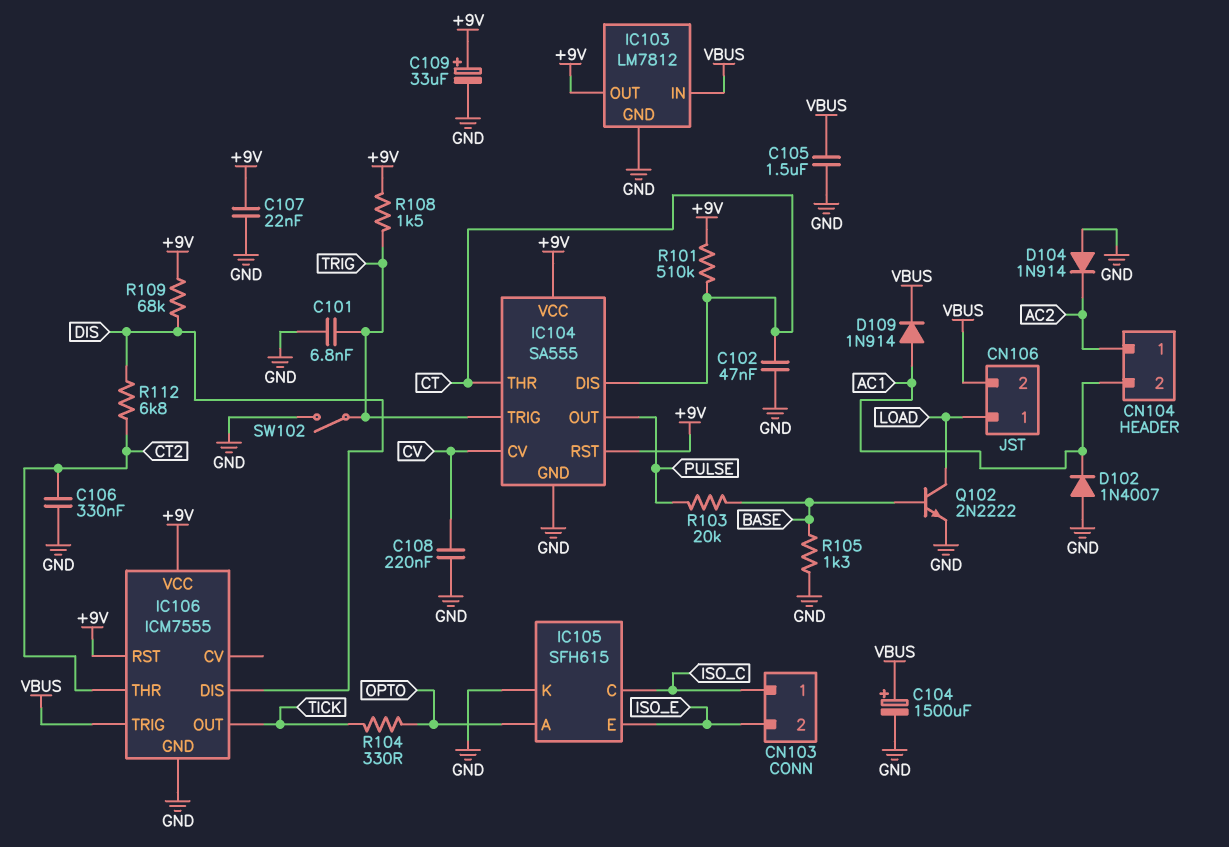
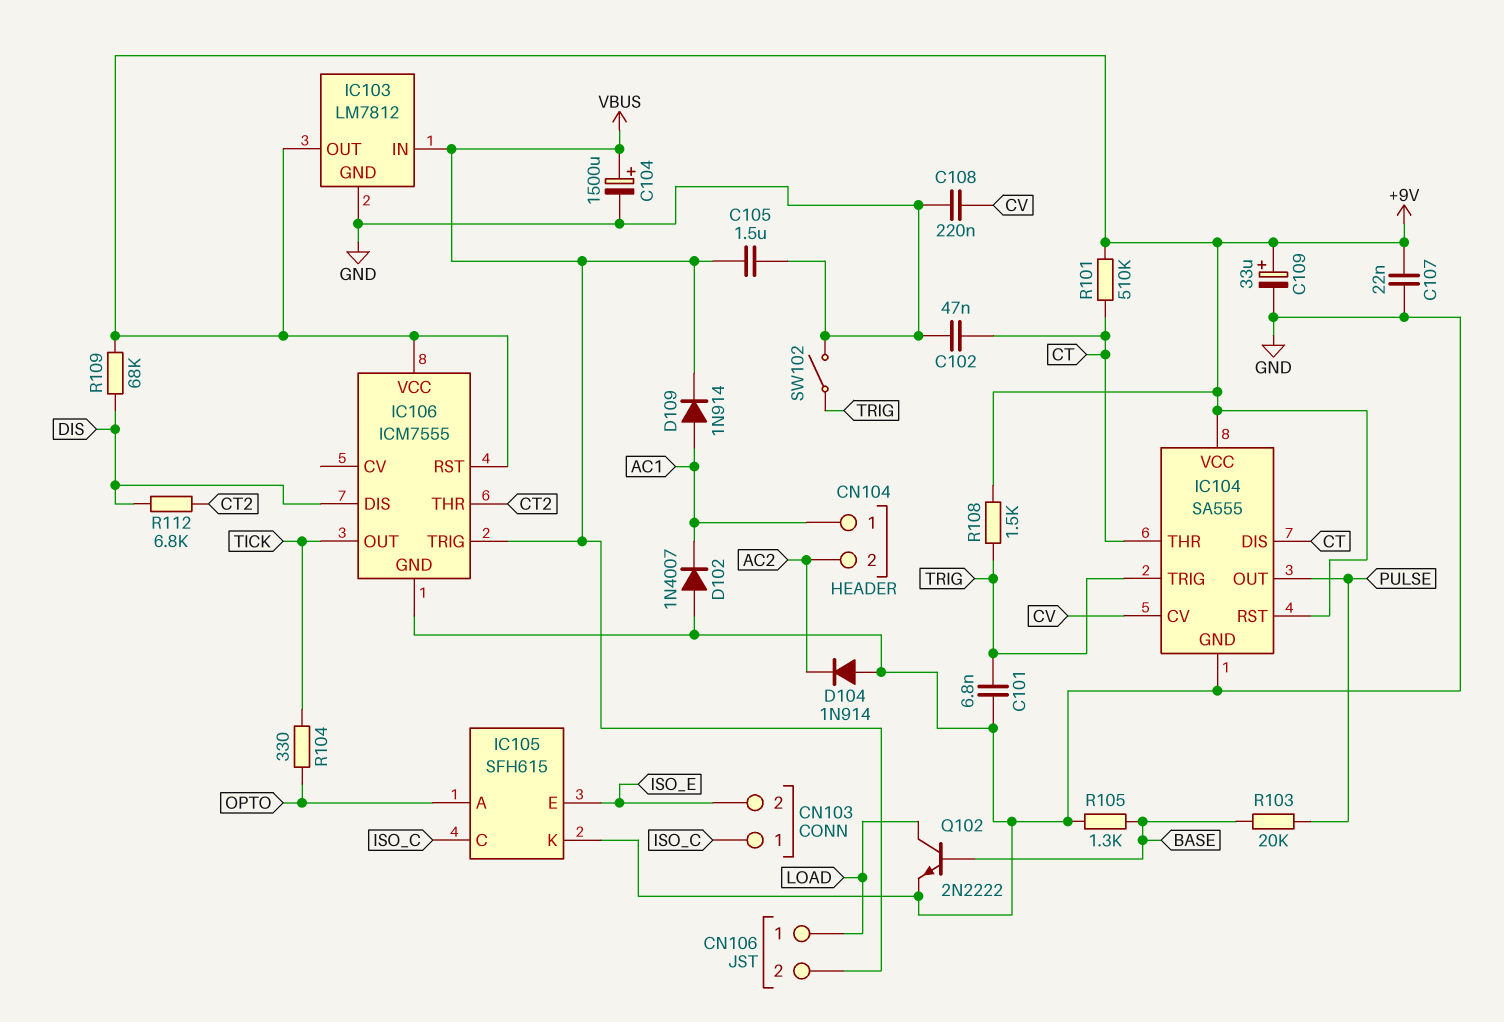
C106: 330nF (CT2, GND) -> none
CN104 pin 1: AC2 -> AC1
CN104 pin 2: AC1 -> AC2

